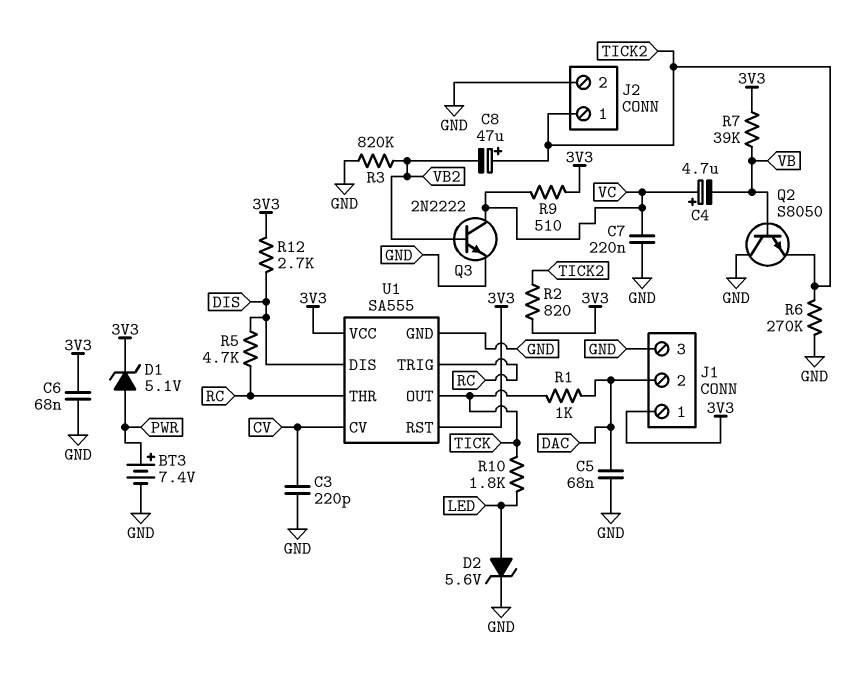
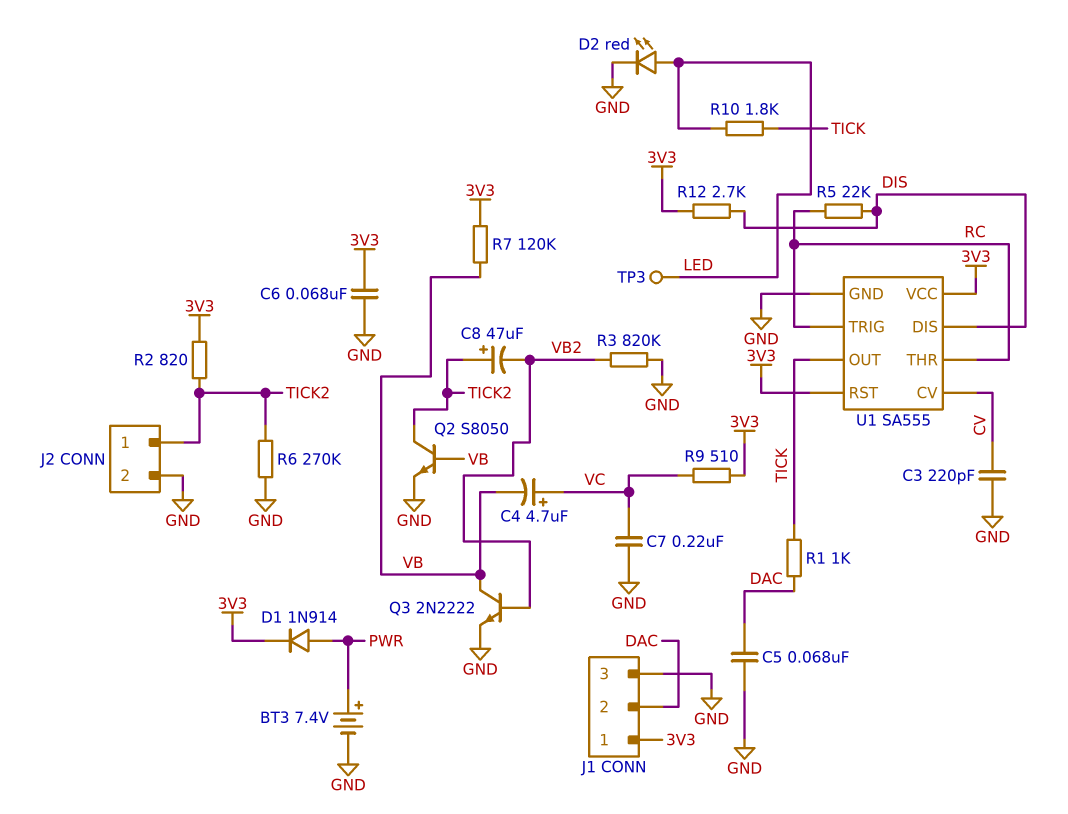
D1: zener 5.1V (A PWR, K 3V3) -> diode 1N914 (A PWR, K 3V3)
D2: zener 5.6V (A LED, K GND) -> LED red (A LED, K GND)
Q2: NPN S8050 (B VB, C GND, E TICK2) -> NPN S8050 (B VB, C TICK2, E GND)
Q3: NPN 2N2222 (B VB2, C VC, E GND) -> NPN 2N2222 (B VB2, C VB, E GND)
R5: 4.7k (DIS, RC) -> 22k (DIS, RC)
R7: 39k (3V3, VB) -> 120k (3V3, VB)
TP3: none -> test point (LED)

